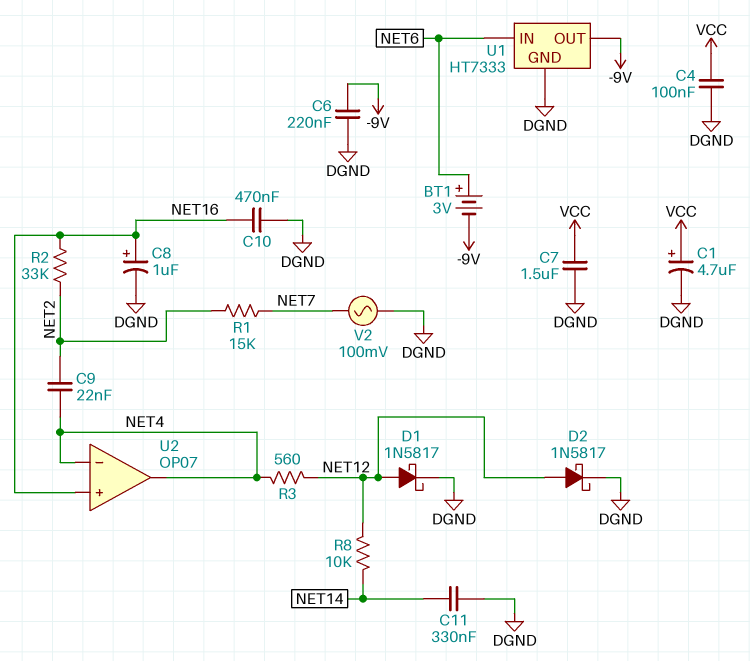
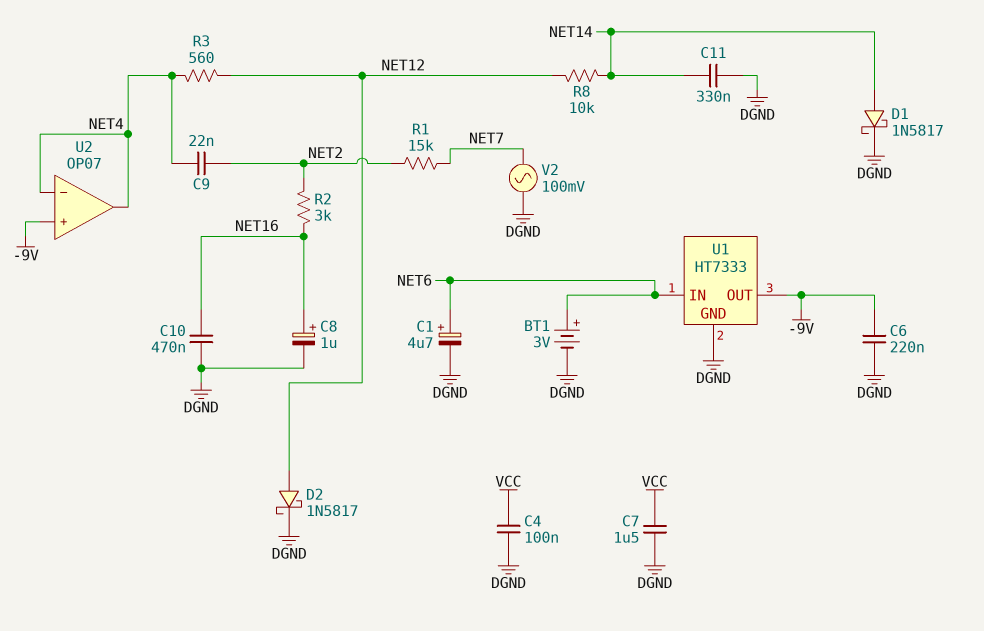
BT1: 3V (plus NET6, minus -9V) -> 3V (plus NET6, minus DGND)
C1: 4.7uF (plus VCC, minus DGND) -> 4.7uF (plus NET6, minus DGND)
D1: schottky 1N5817 (A NET12, K DGND) -> schottky 1N5817 (A NET14, K DGND)
R2: 33k (NET2, NET16) -> 3k (NET2, NET16)
U2 pin in+: NET16 -> -9V

